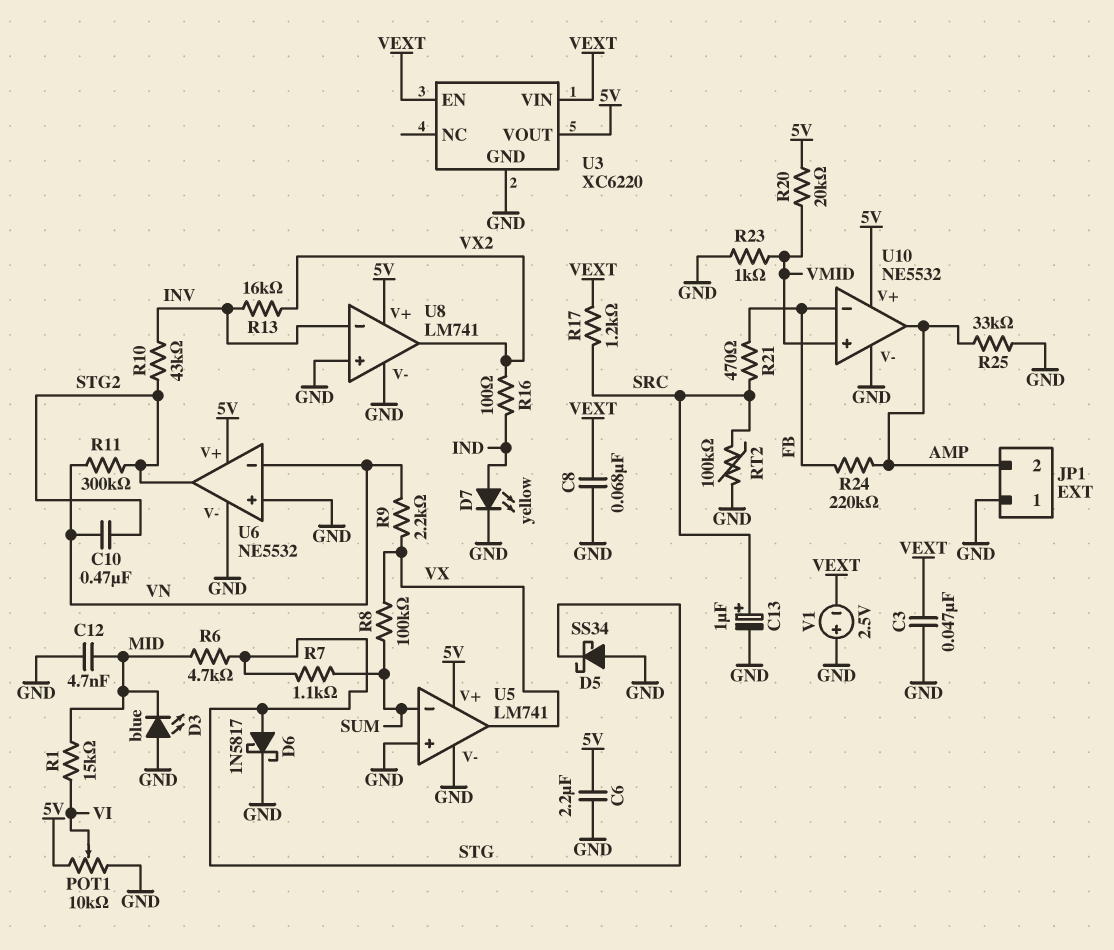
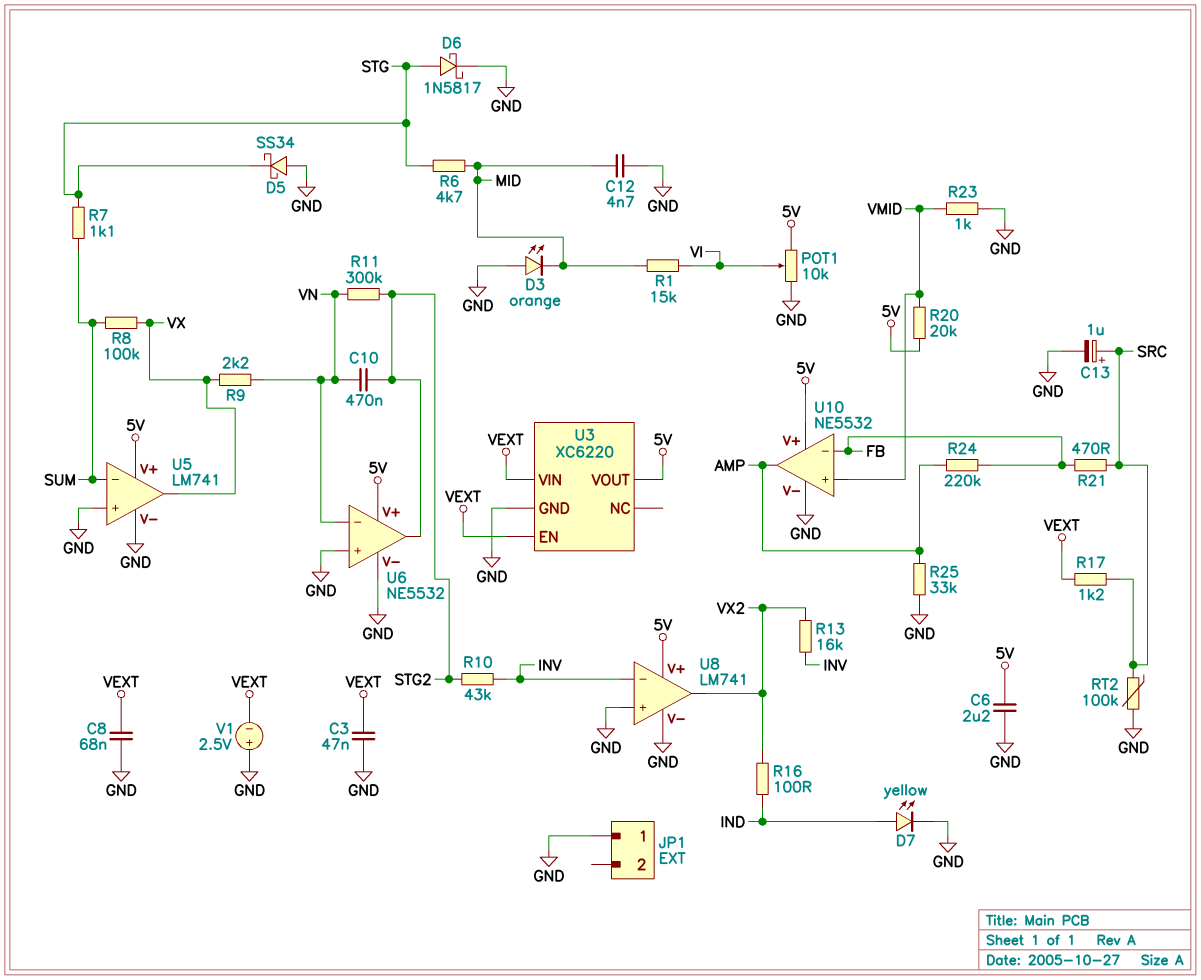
D3: LED blue (A GND, K MID) -> LED orange (A GND, K MID)
JP1 pin 2: AMP -> none

